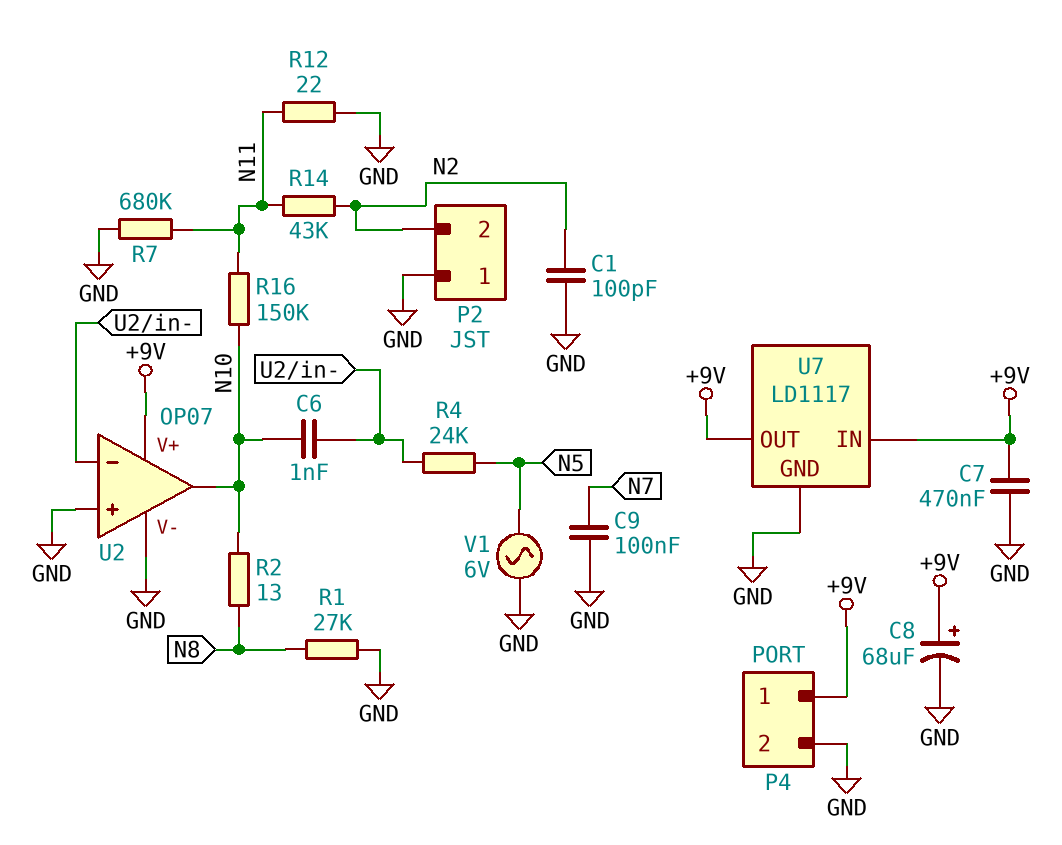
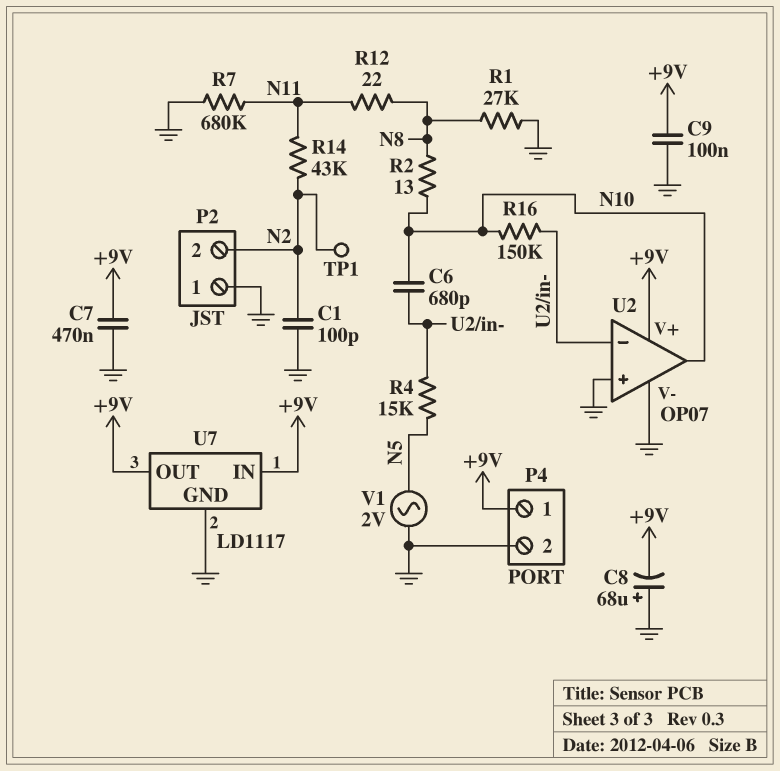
C6: 1nF (N10, U2/in-) -> 680pF (N10, U2/in-)
C8: 68uF (plus +9V, minus GND) -> 68uF (plus GND, minus +9V)
C9: 100nF (GND, N7) -> 100nF (+9V, GND)
R4: 24k (N5, U2/in-) -> 15k (N5, U2/in-)
R12: 22 (GND, N11) -> 22 (N8, N11)
R16: 150k (N10, N11) -> 150k (N10, U2/in-)
TP1: none -> test point (N2)
V1: AC 6V (GND, N5) -> AC 2V (GND, N5)

